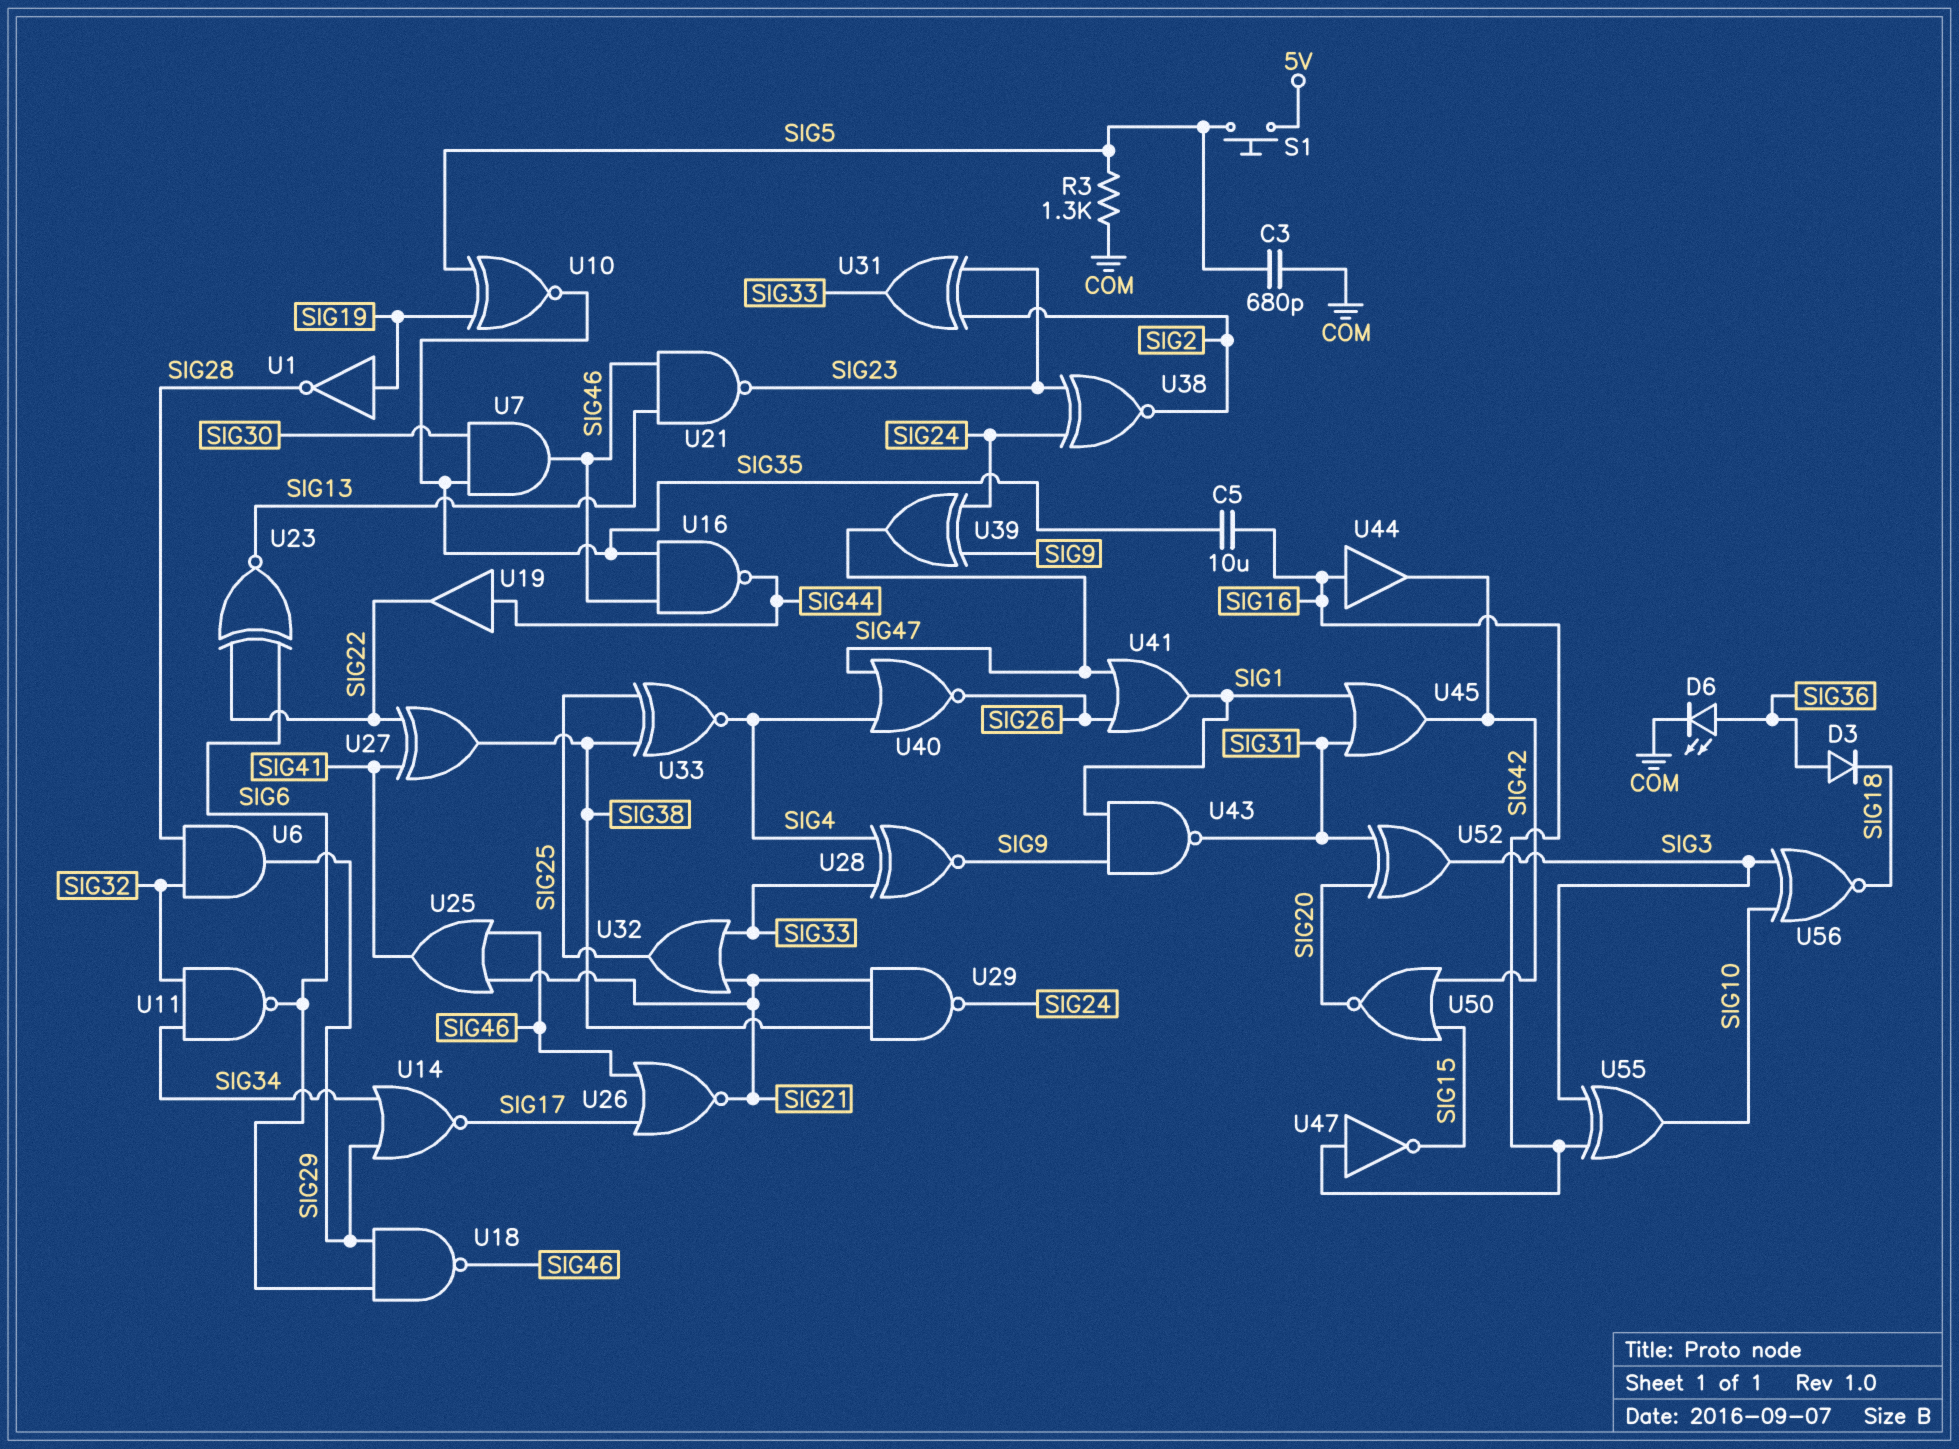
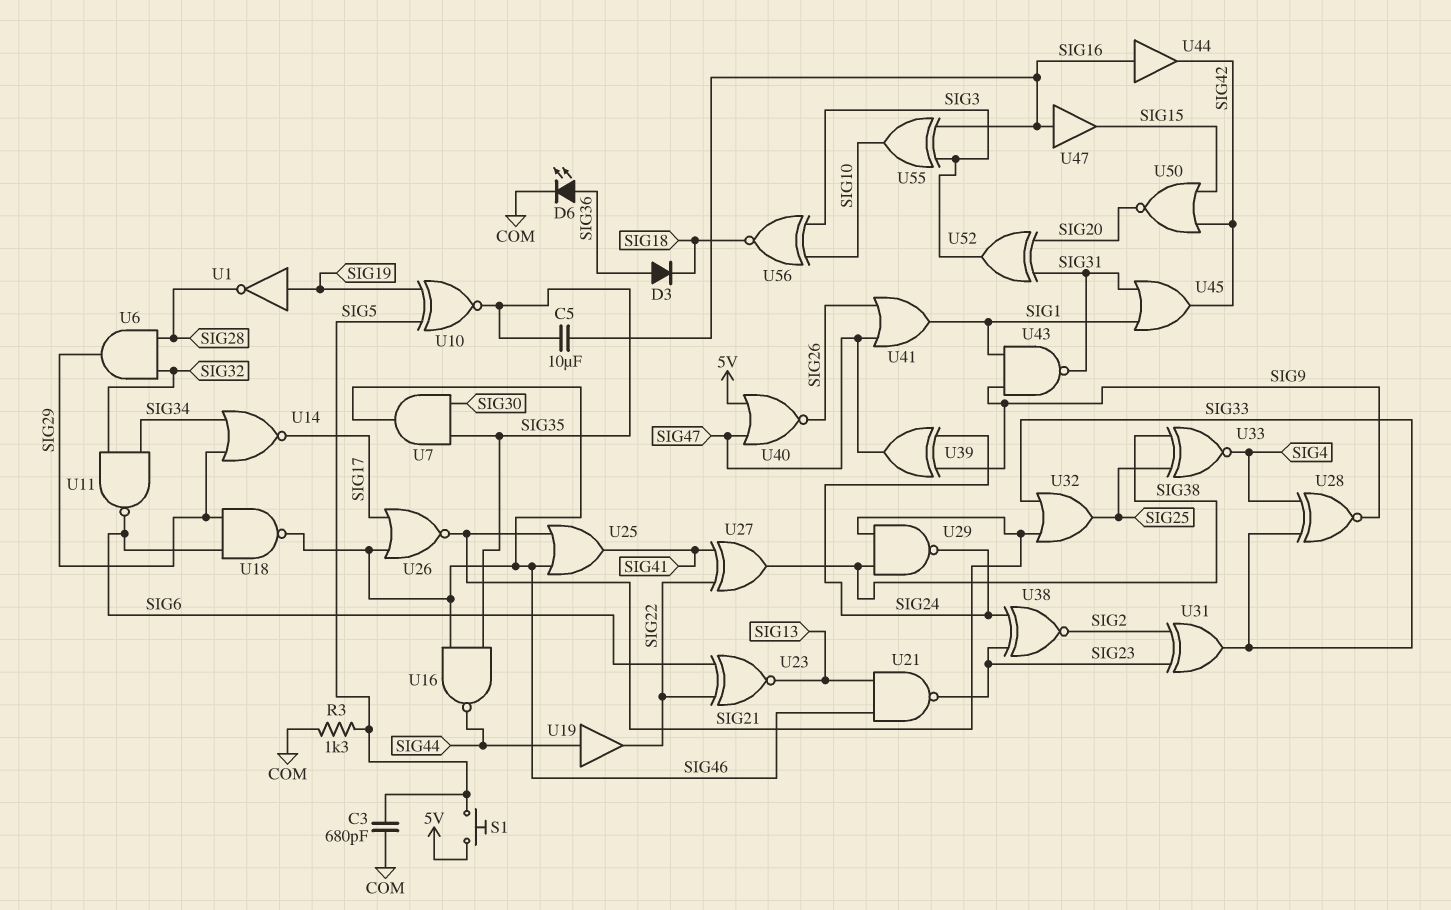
U40: NOR (in SIG4, in SIG47, out SIG26) -> NOR (in 5V, in SIG47, out SIG26)
U47: NOT (in SIG16, out SIG15) -> buffer (in SIG16, out SIG15)

